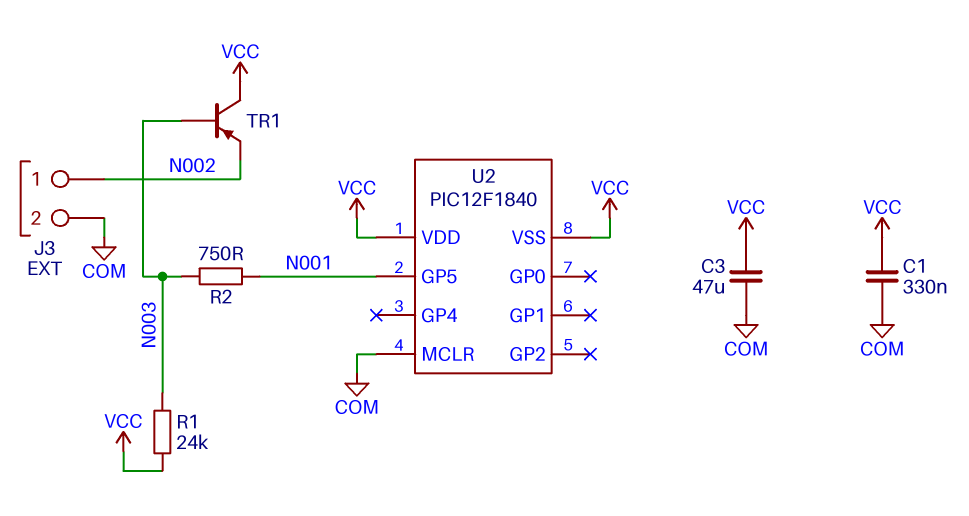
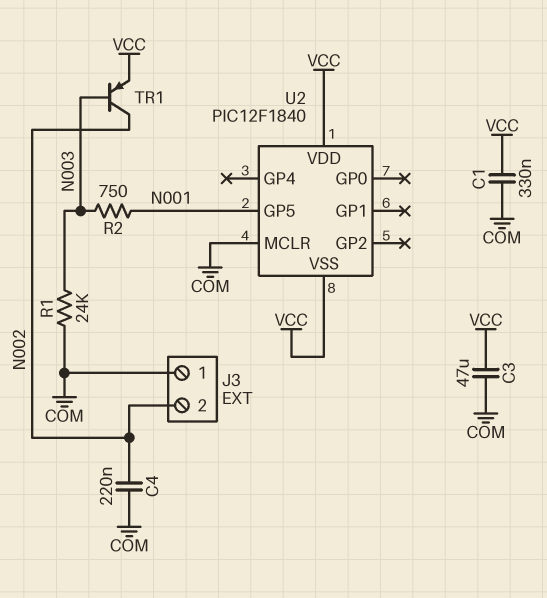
C4: none -> 220nF (COM, N002)
J3 pin 1: N002 -> COM
J3 pin 2: COM -> N002
R1: 24k (N003, VCC) -> 24k (COM, N003)
TR1: PNP (B N003, C VCC, E N002) -> PNP (B N003, C N002, E VCC)

